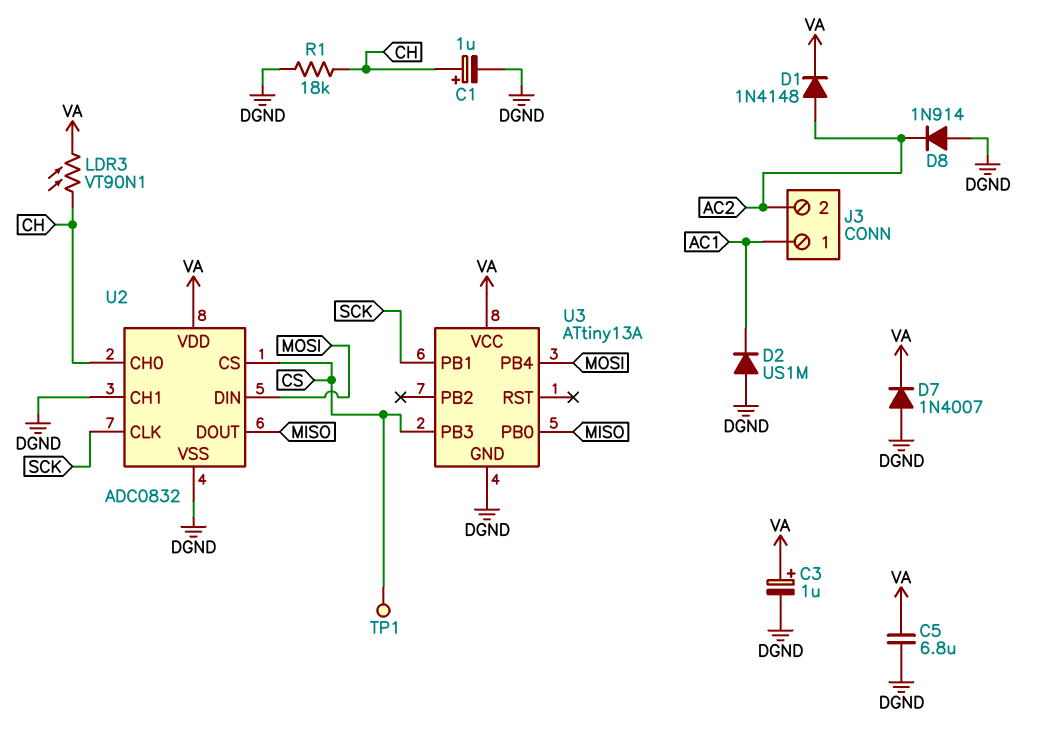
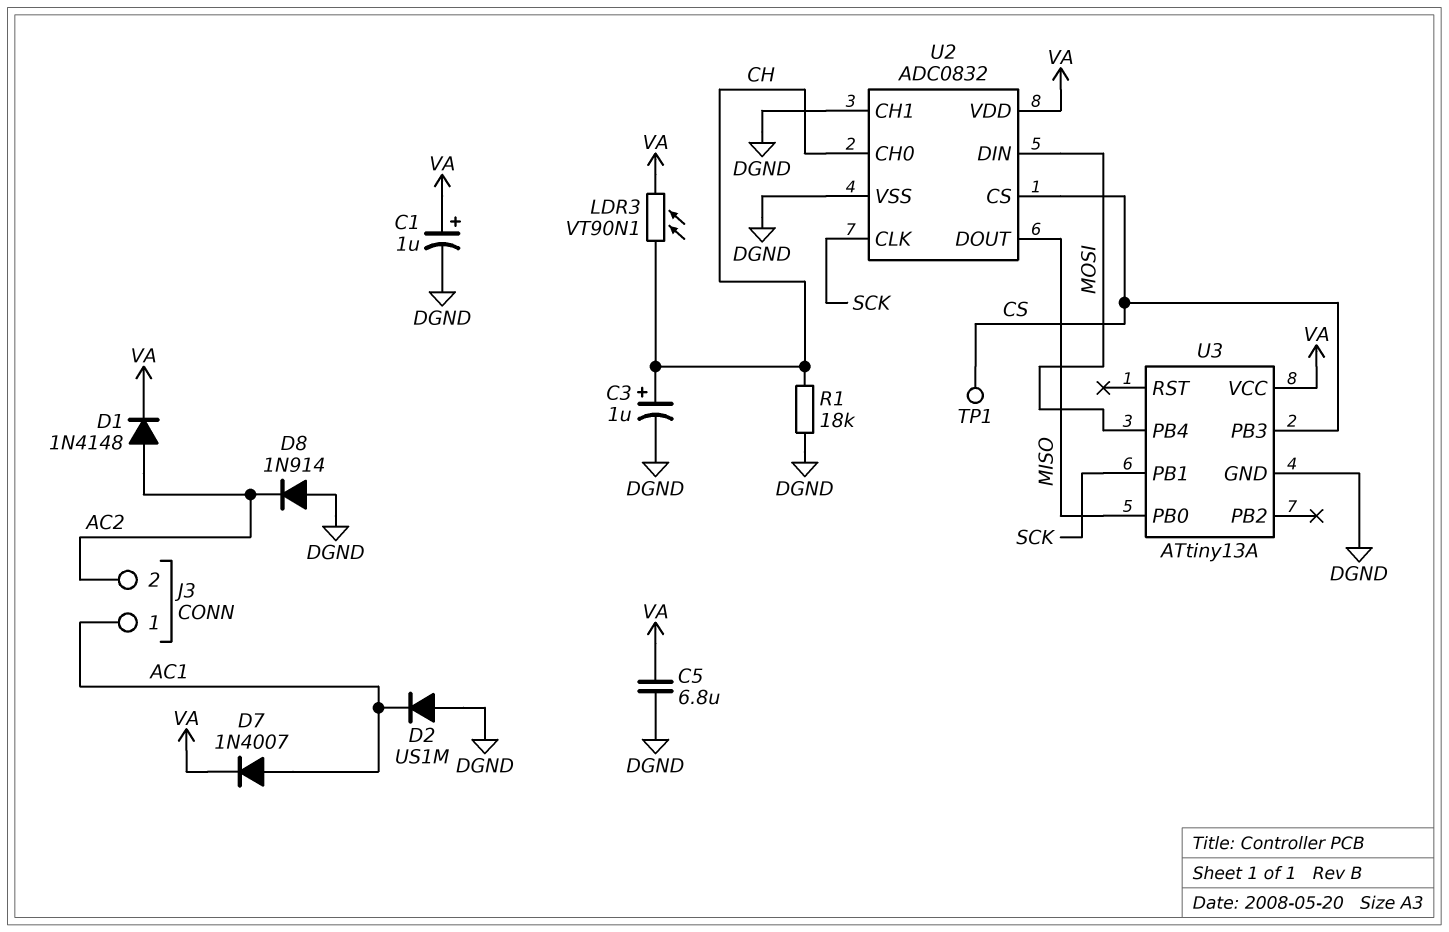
C1: 1uF (plus CH, minus DGND) -> 1uF (plus VA, minus DGND)
C3: 1uF (plus VA, minus DGND) -> 1uF (plus CH, minus DGND)
D7: diode 1N4007 (A DGND, K VA) -> diode 1N4007 (A AC1, K VA)

